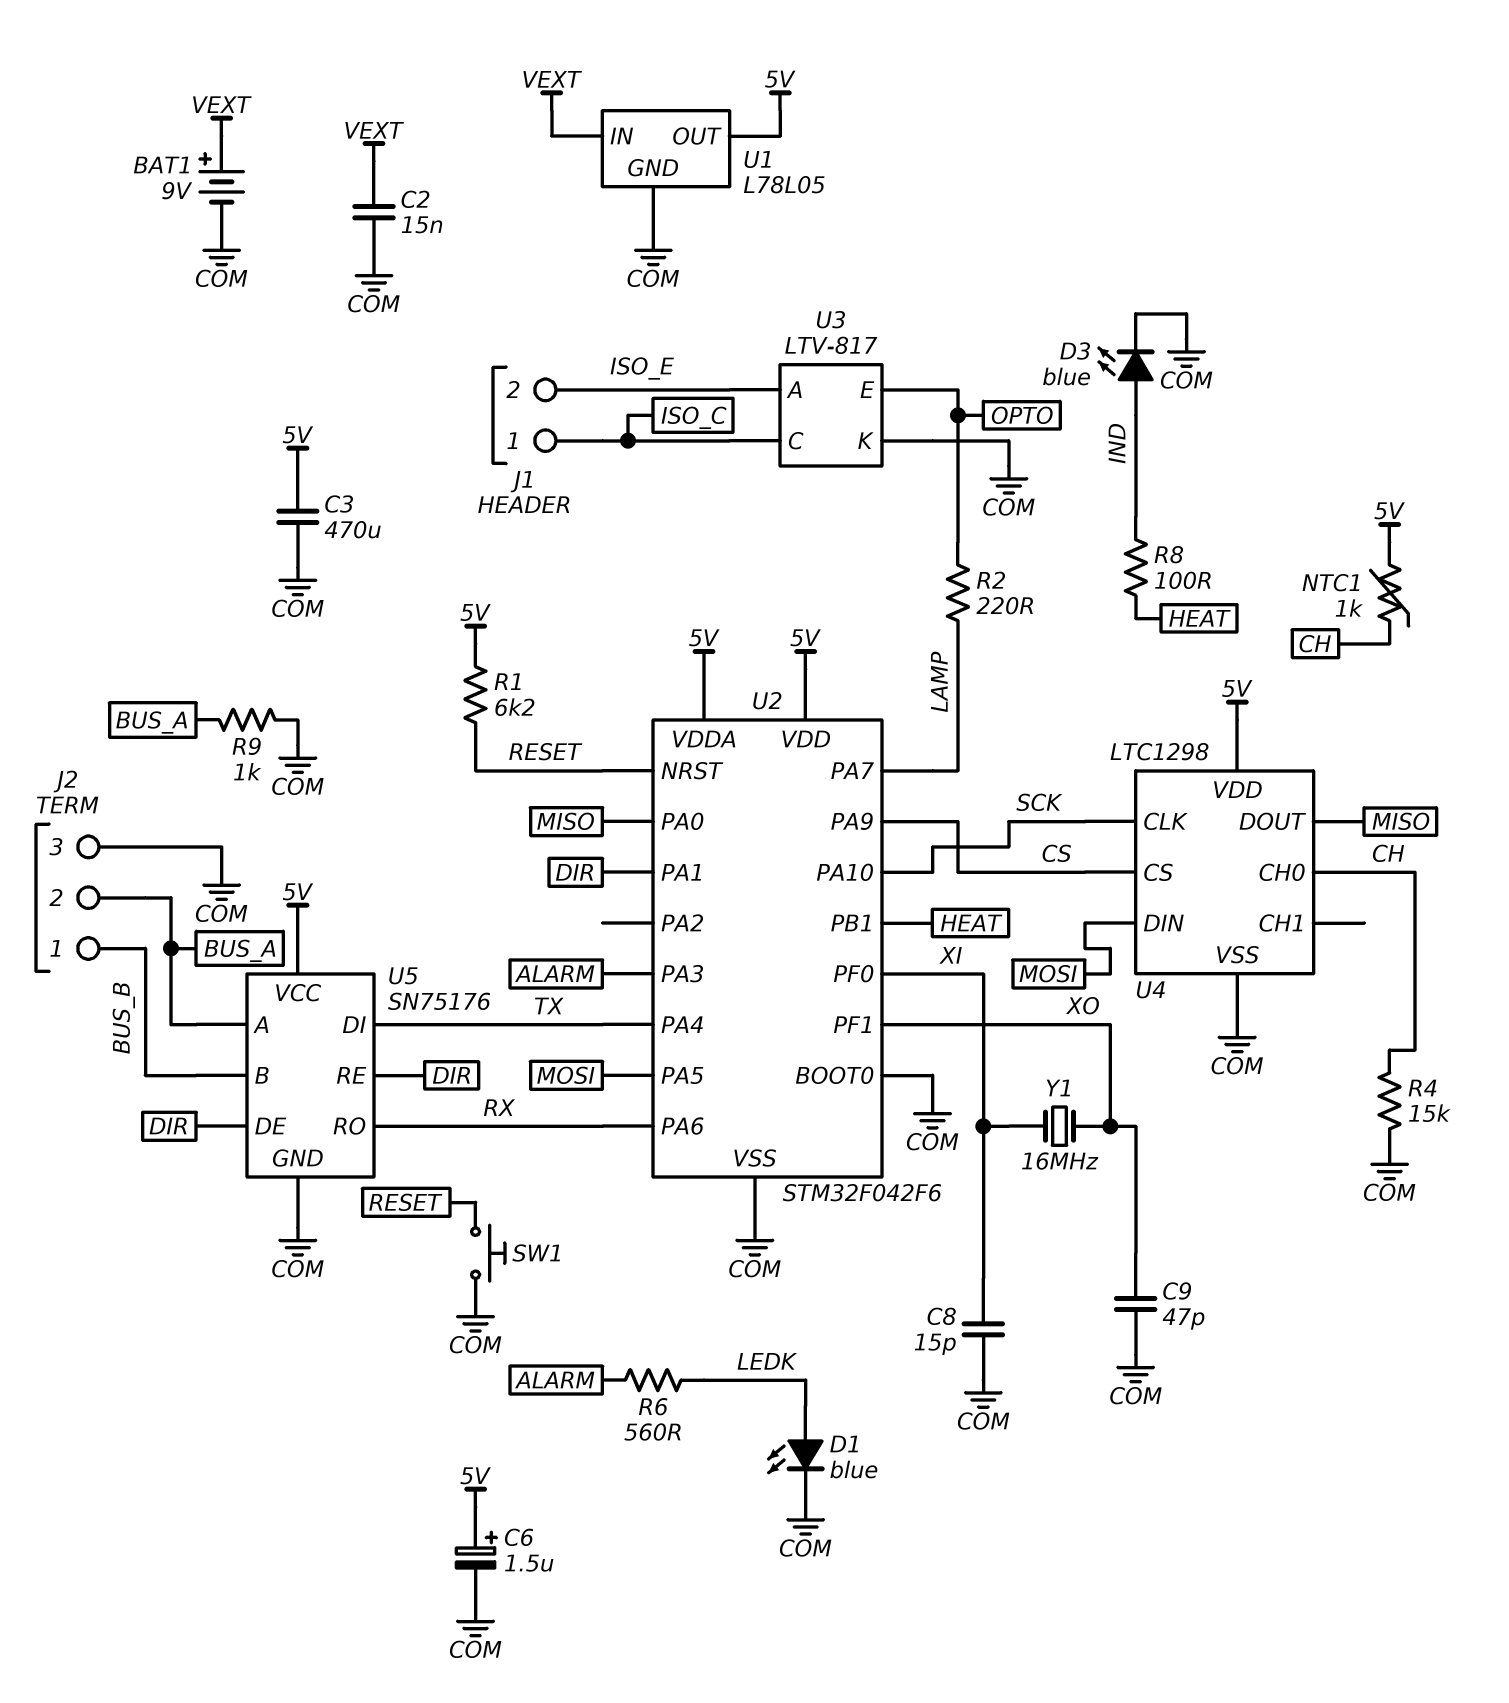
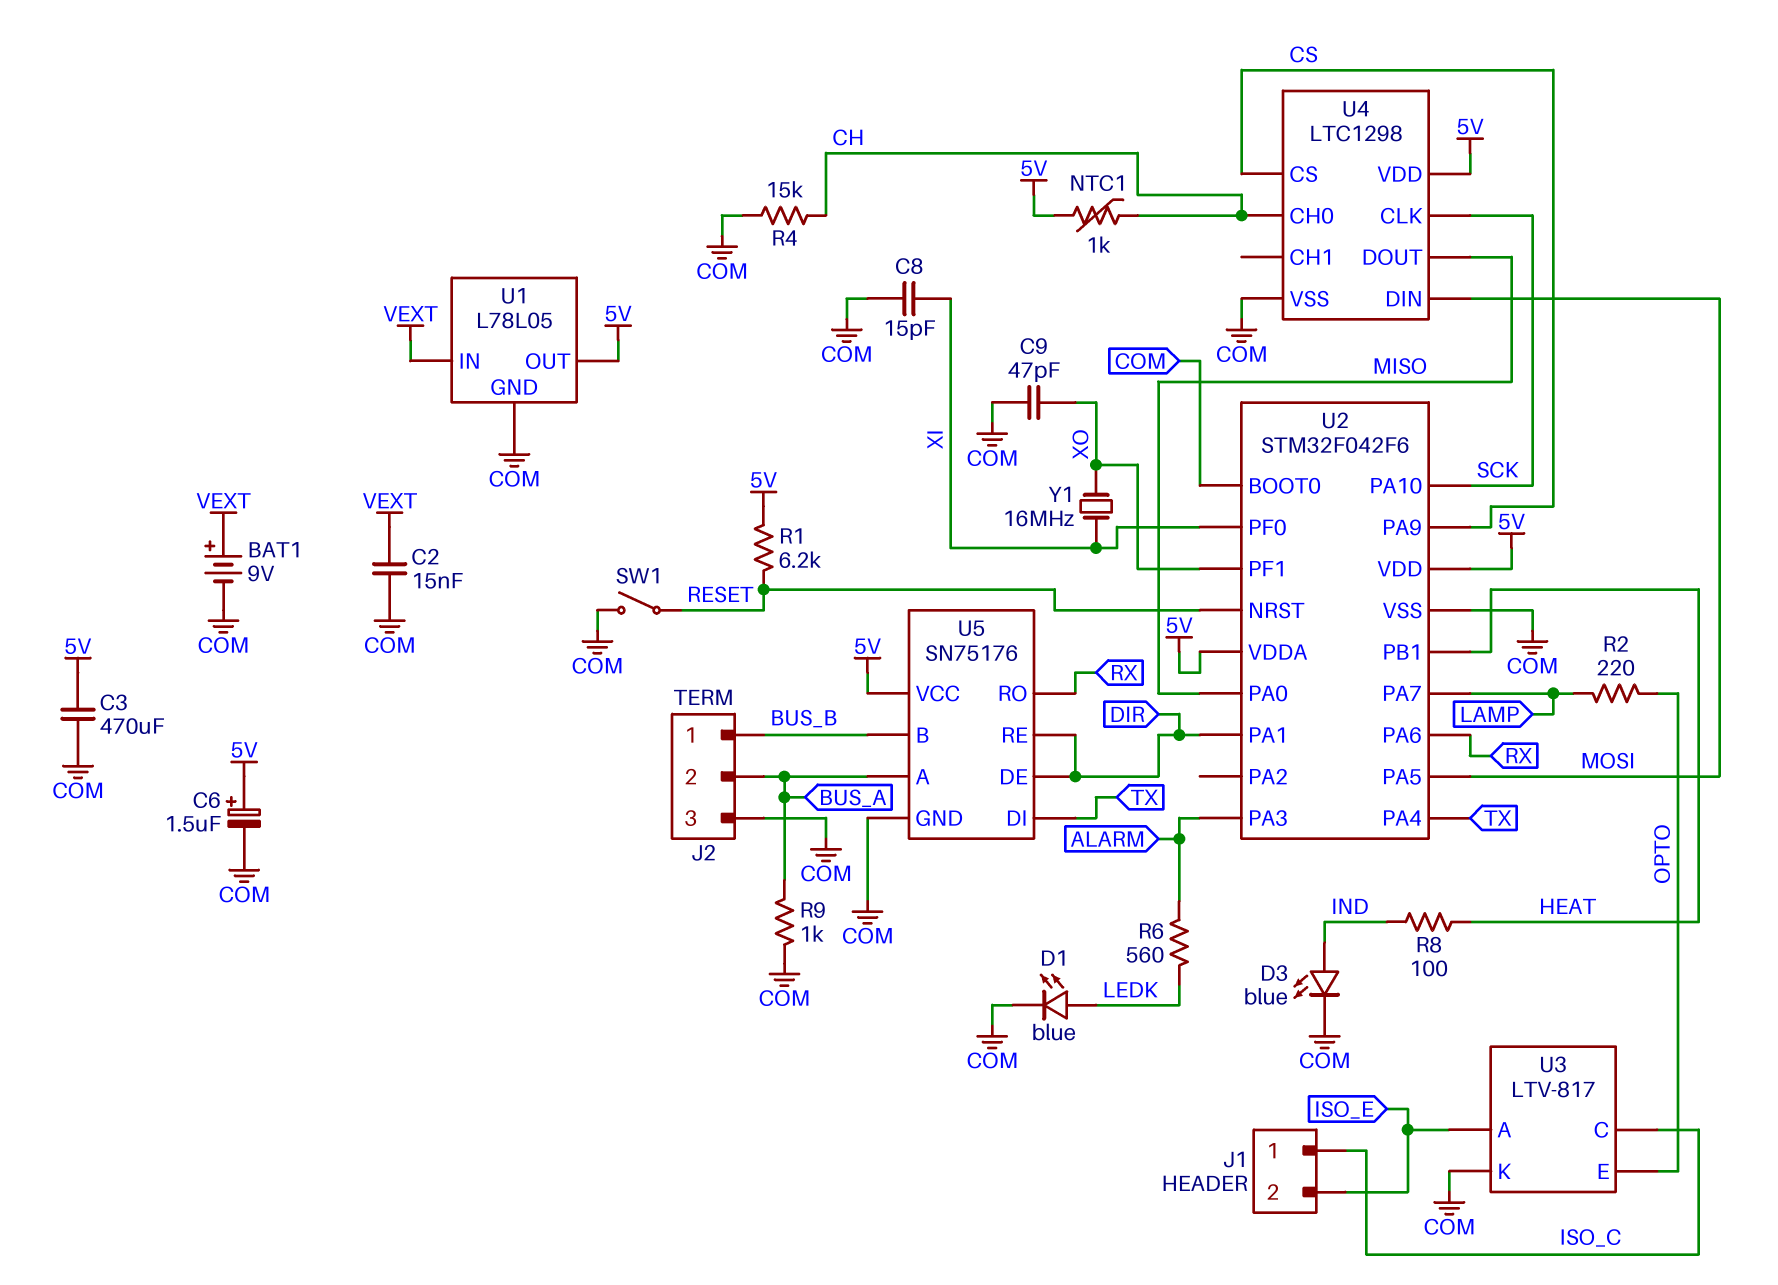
SW1: button (COM, RESET) -> switch (COM, RESET)

